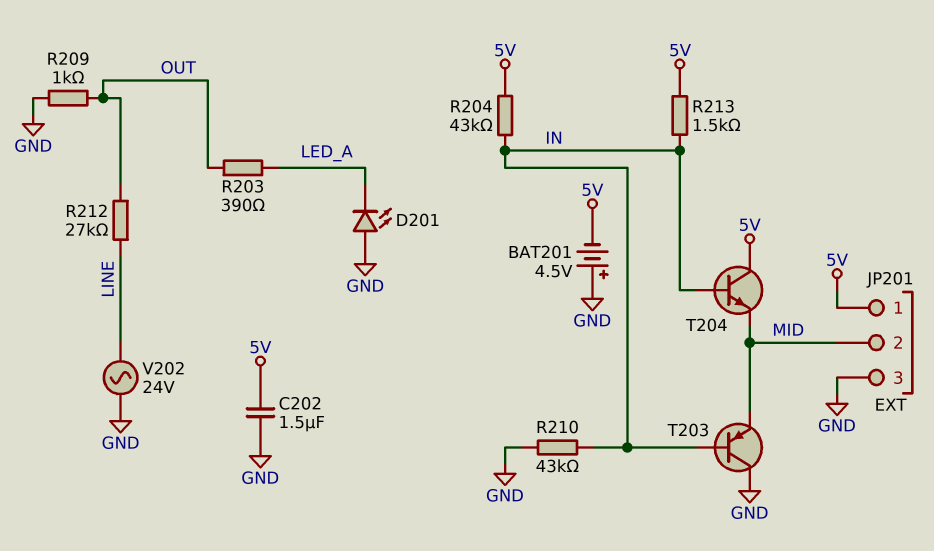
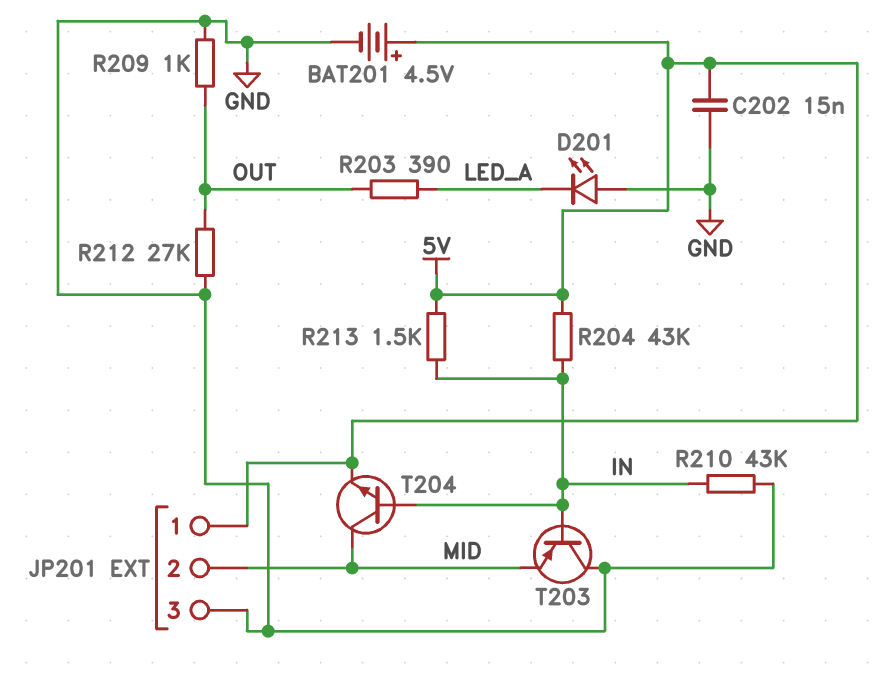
BAT201: 4.5V (plus GND, minus 5V) -> 4.5V (plus 5V, minus GND)
C202: 1.5uF (5V, GND) -> 15nF (5V, GND)
R212: 27k (LINE, OUT) -> 27k (GND, OUT)
T204: NPN (B IN, C 5V, E MID) -> NPN (B IN, C MID, E 5V)
V202: AC 24V (GND, LINE) -> none

